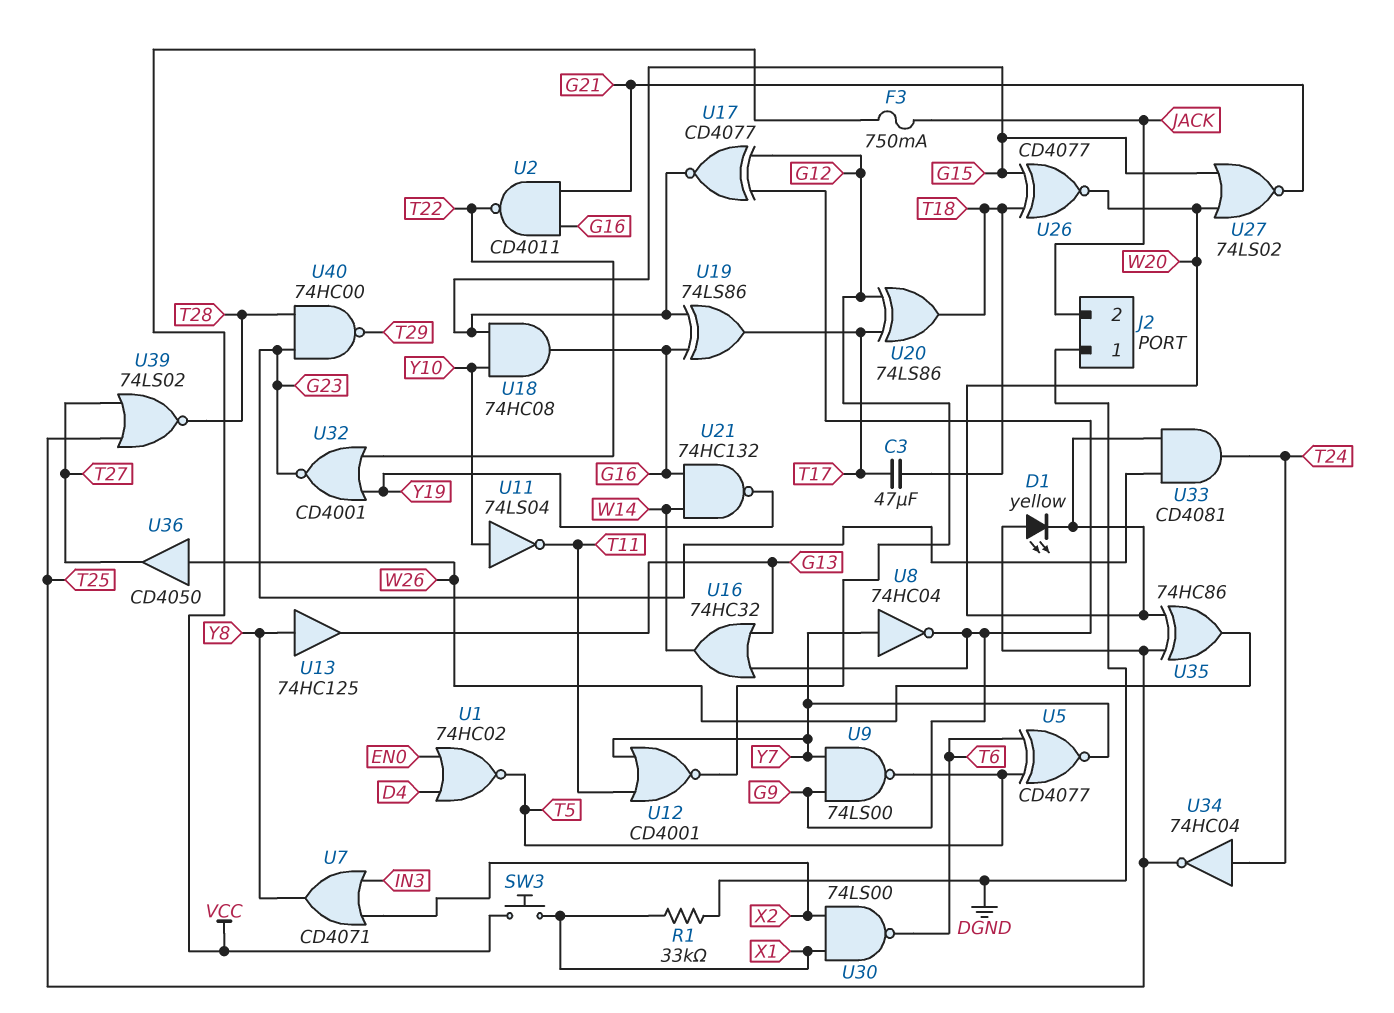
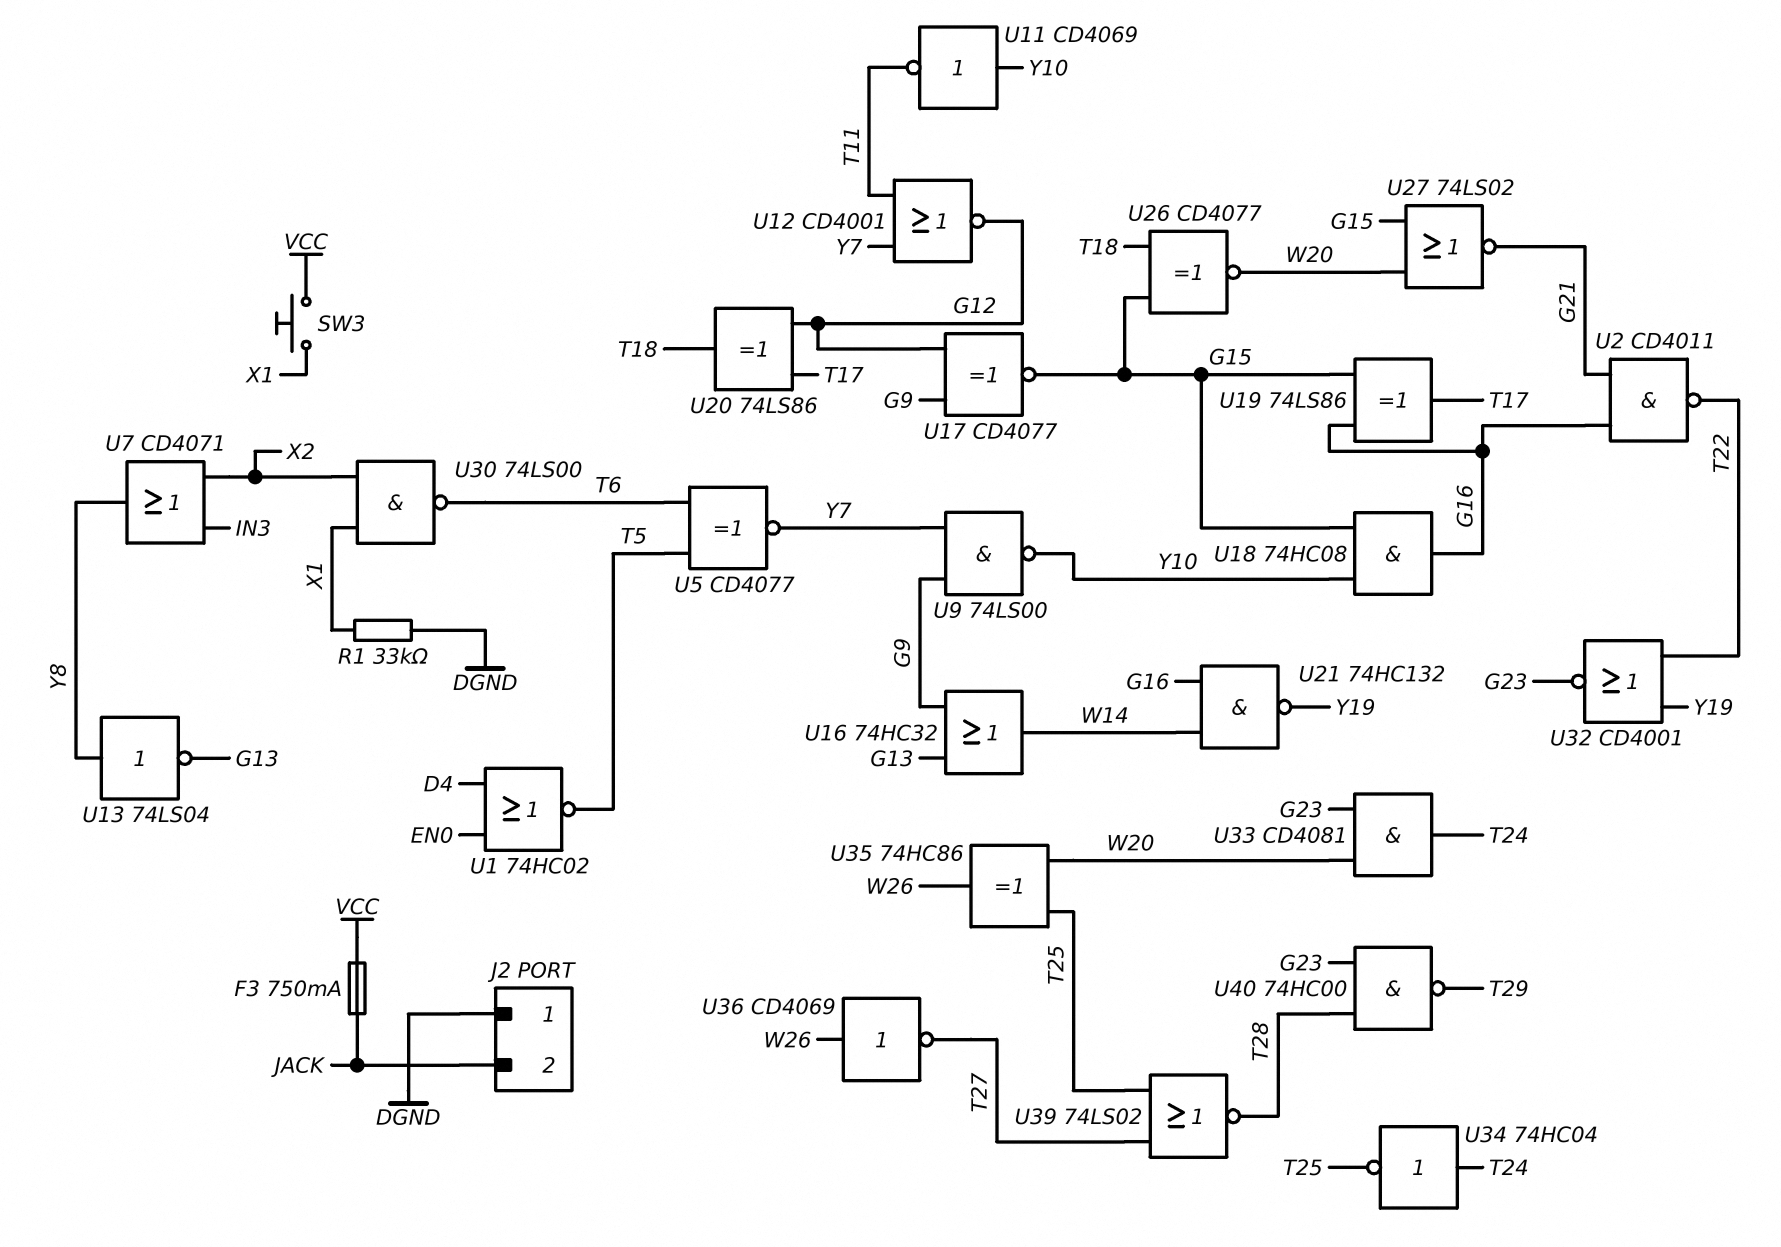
C3: 47uF (T17, T18) -> none
D1: LED yellow (A T25, K W20) -> none
U8: NOT 74HC04 (in Y7, out G9) -> none
U9: NAND 74LS00 (in G9, in Y7, out T5) -> NAND 74LS00 (in G9, in Y7, out Y10)
U11: NOT 74LS04 (in Y10, out T11) -> NOT CD4069 (in Y10, out T11)
U13: buffer 74HC125 (in Y8, out G13) -> NOT 74LS04 (in Y8, out G13)
U36: buffer CD4050 (in W26, out T27) -> NOT CD4069 (in W26, out T27)

